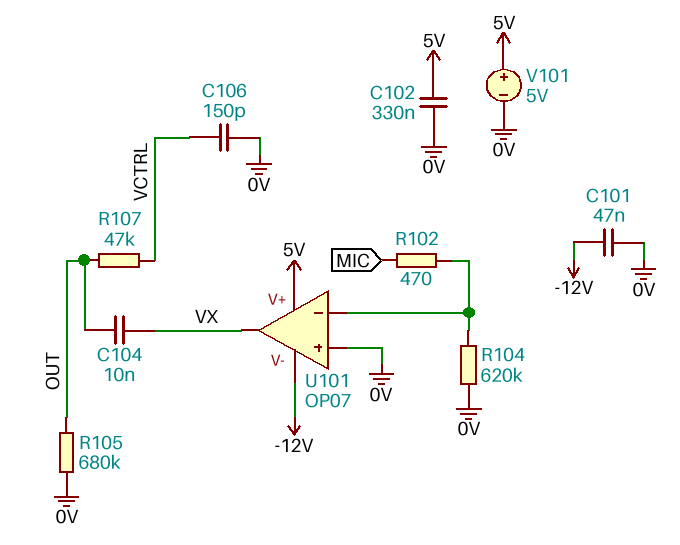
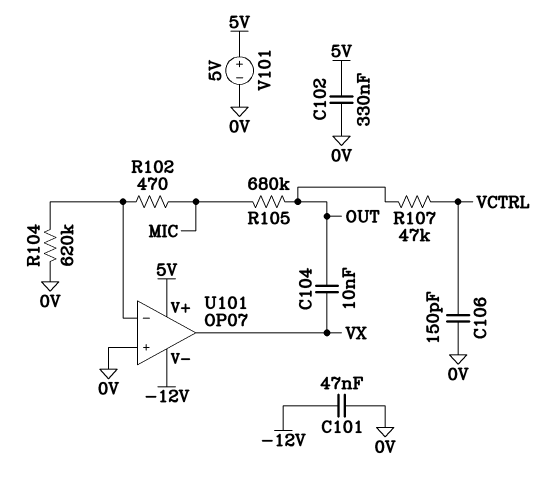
R105: 680k (0V, OUT) -> 680k (MIC, OUT)

